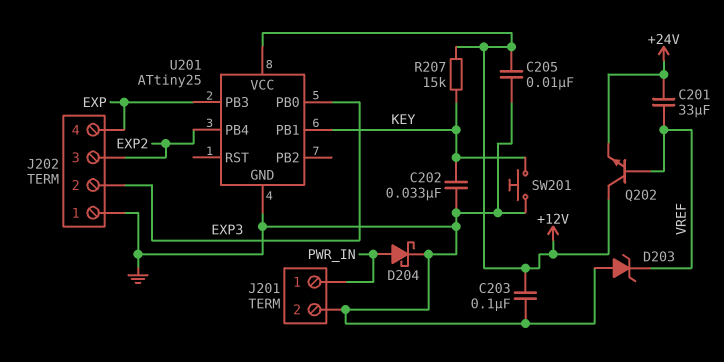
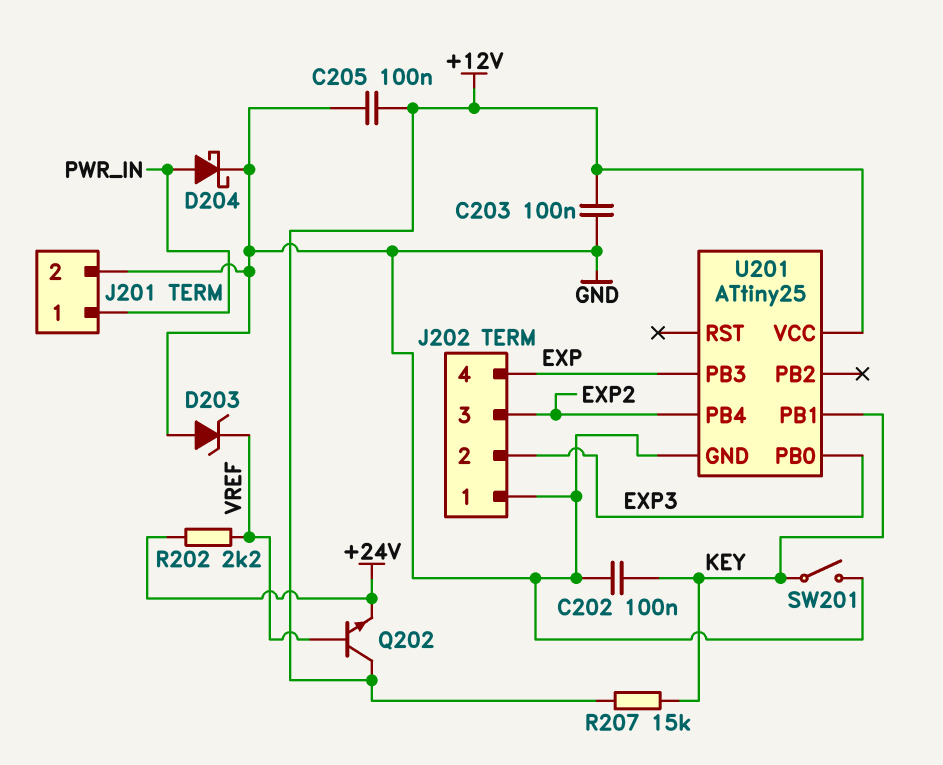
C201: 33uF (+24V, VREF) -> none
C202: 33nF (GND, KEY) -> 100nF (GND, KEY)
C205: 10nF (+12V, GND) -> 100nF (+12V, GND)
R202: none -> 2.2k (+24V, VREF)
SW201: button (GND, KEY) -> switch (GND, KEY)

